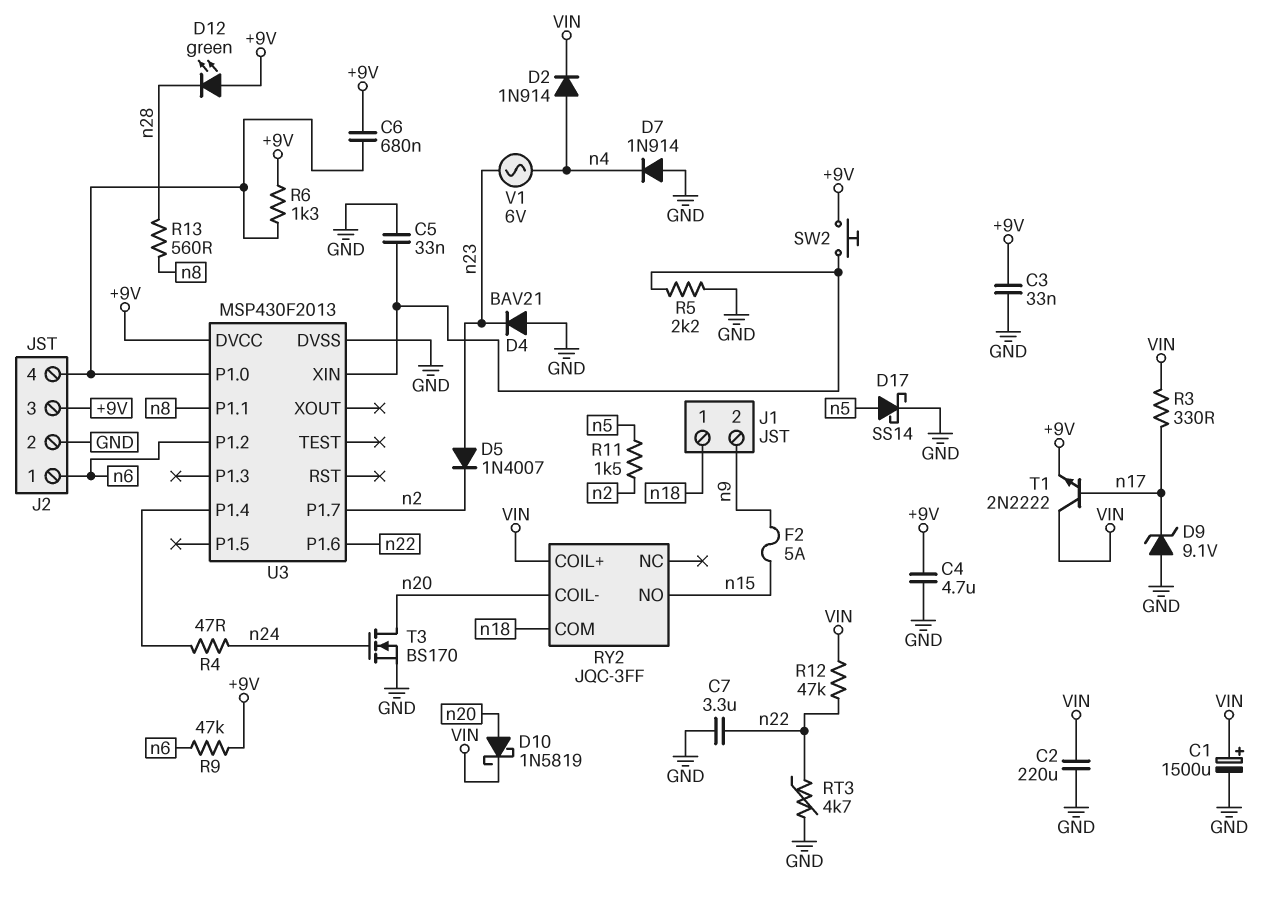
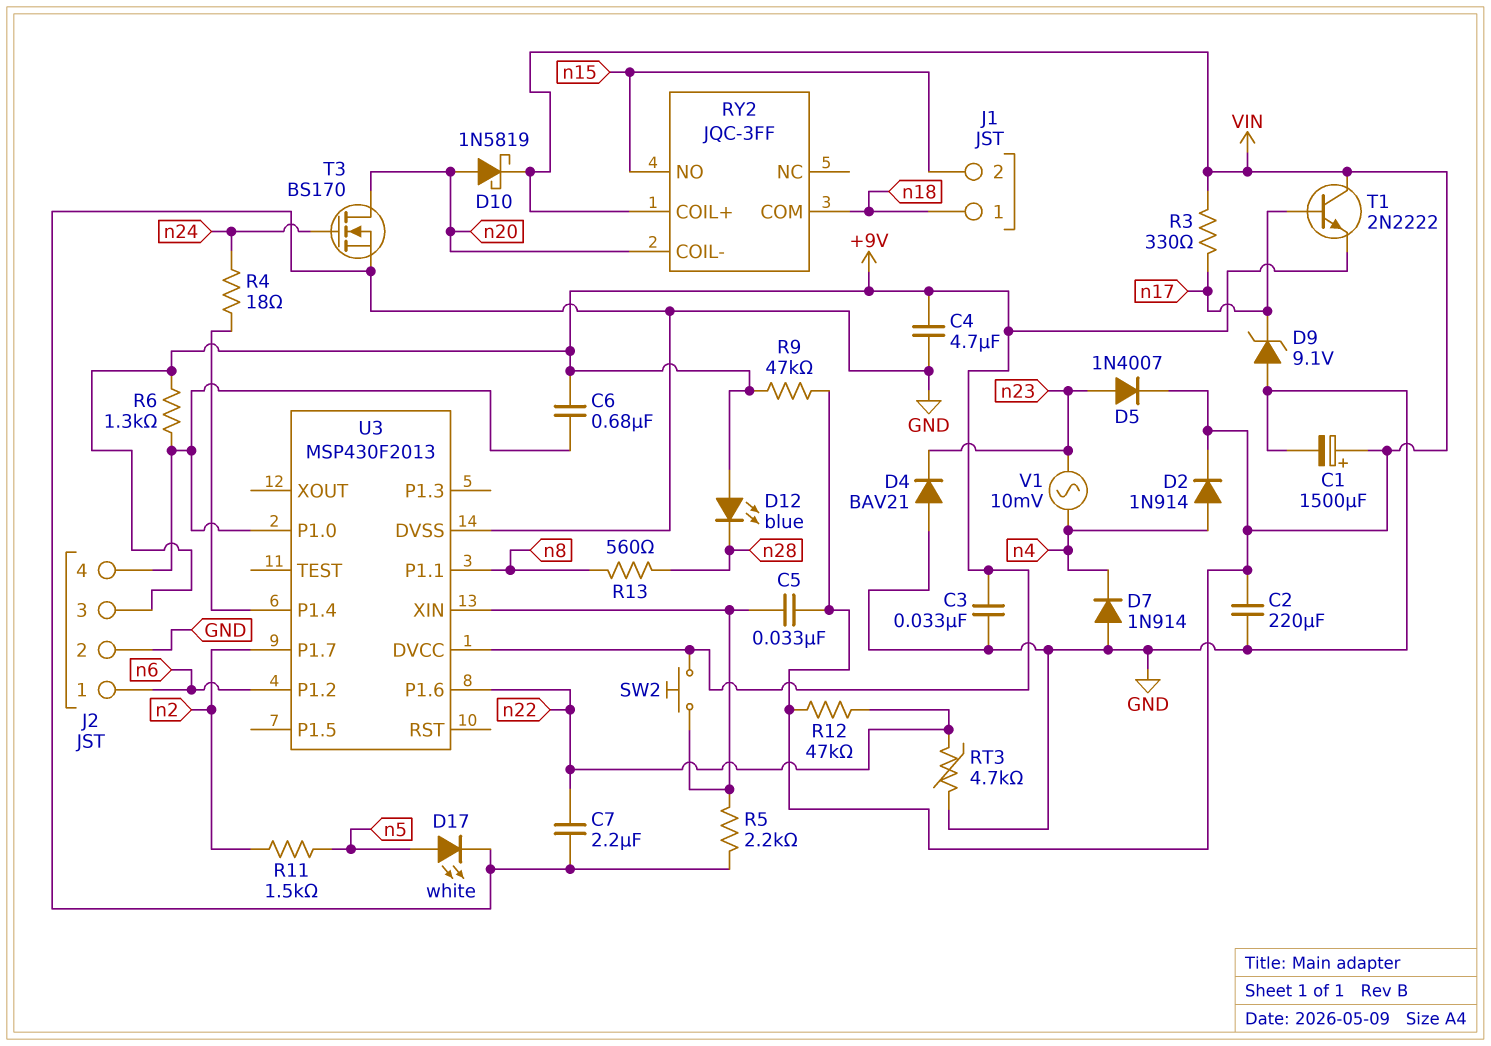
C5: 33nF (GND, U3/XIN) -> 33nF (U3/XIN, VIN)
C7: 3.3uF (GND, n22) -> 2.2uF (GND, n22)
D5: diode 1N4007 (A n23, K n2) -> diode 1N4007 (A n23, K VIN)
D12: LED green (A +9V, K n28) -> LED blue (A +9V, K n28)
D17: schottky SS14 (A n5, K GND) -> LED white (A n5, K GND)
F2: 5A (n9, n15) -> none
J1 pin 2: n9 -> n15
R4: 47 (U3/P1.4, n24) -> 18 (U3/P1.4, n24)
R9: 47k (+9V, n6) -> 47k (+9V, VIN)
V1: AC 6V (n4, n23) -> AC 10mV (n4, n23)

